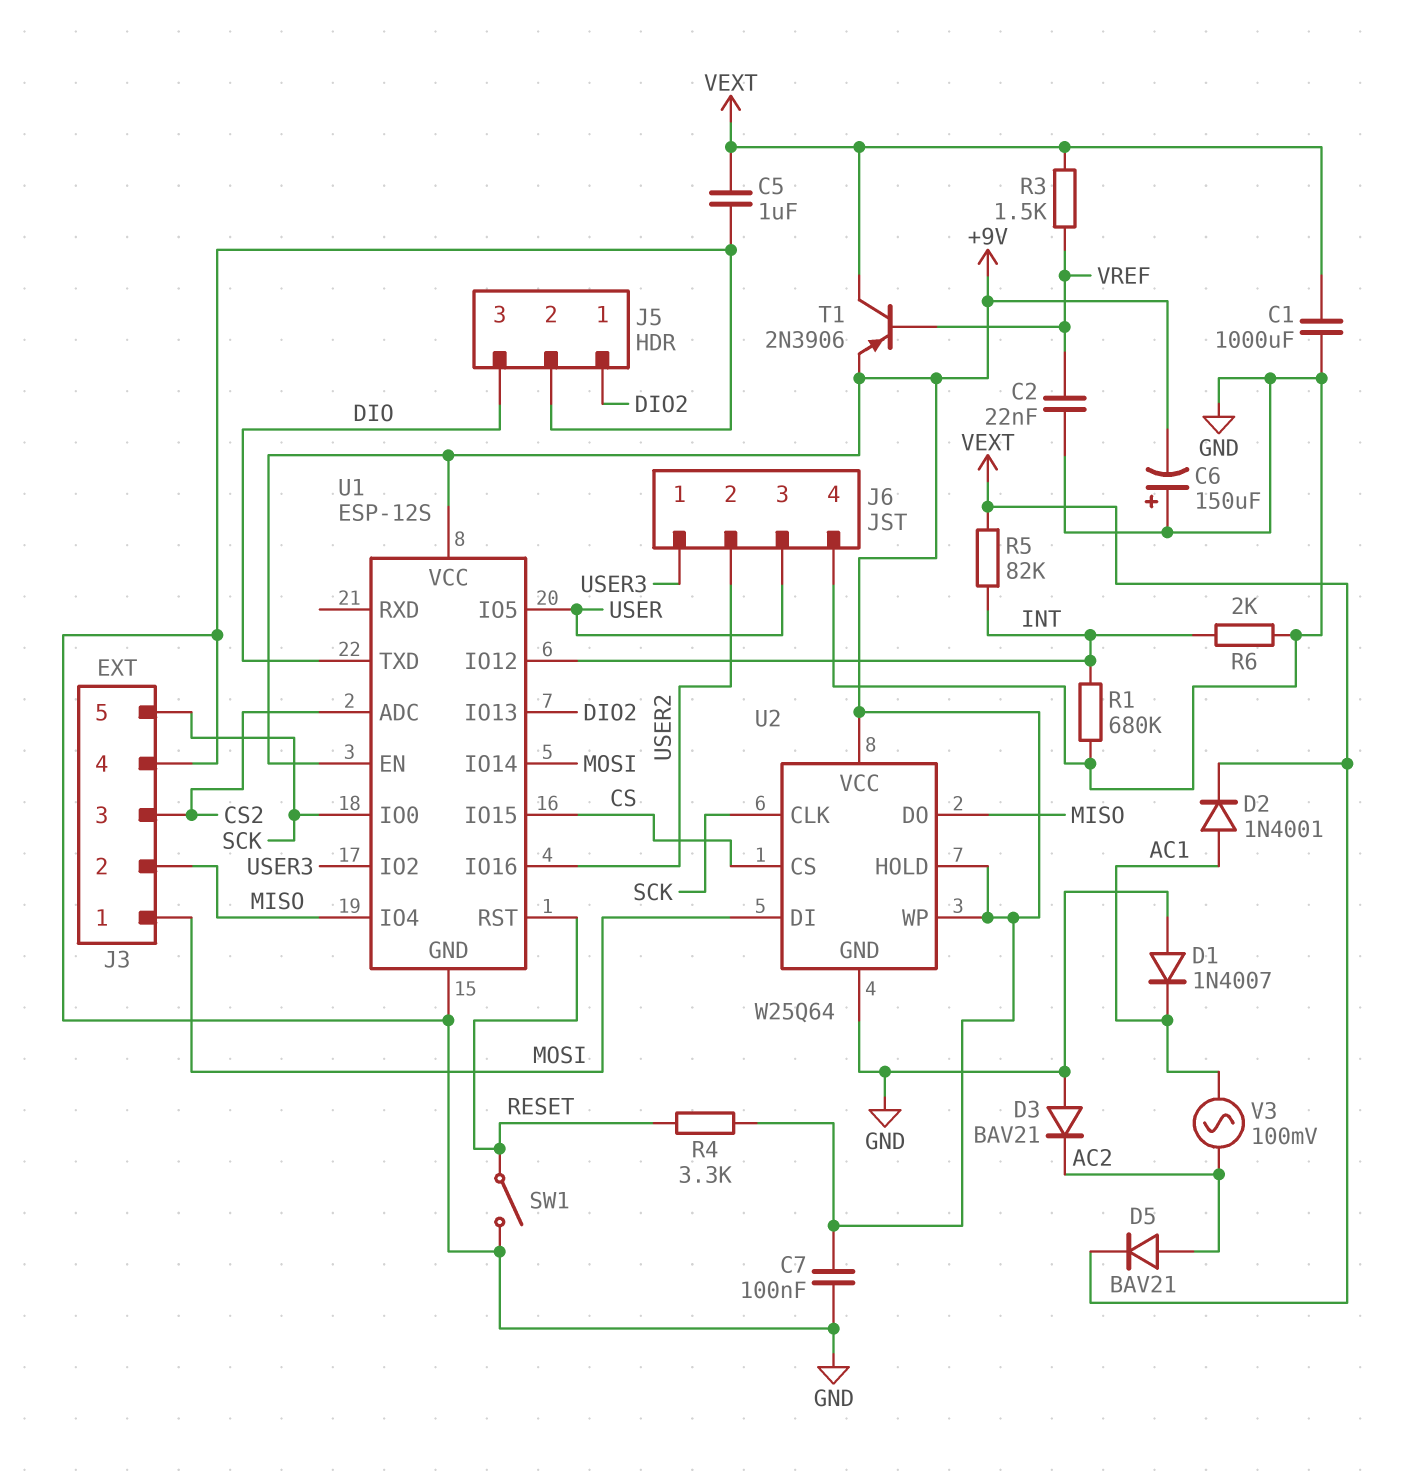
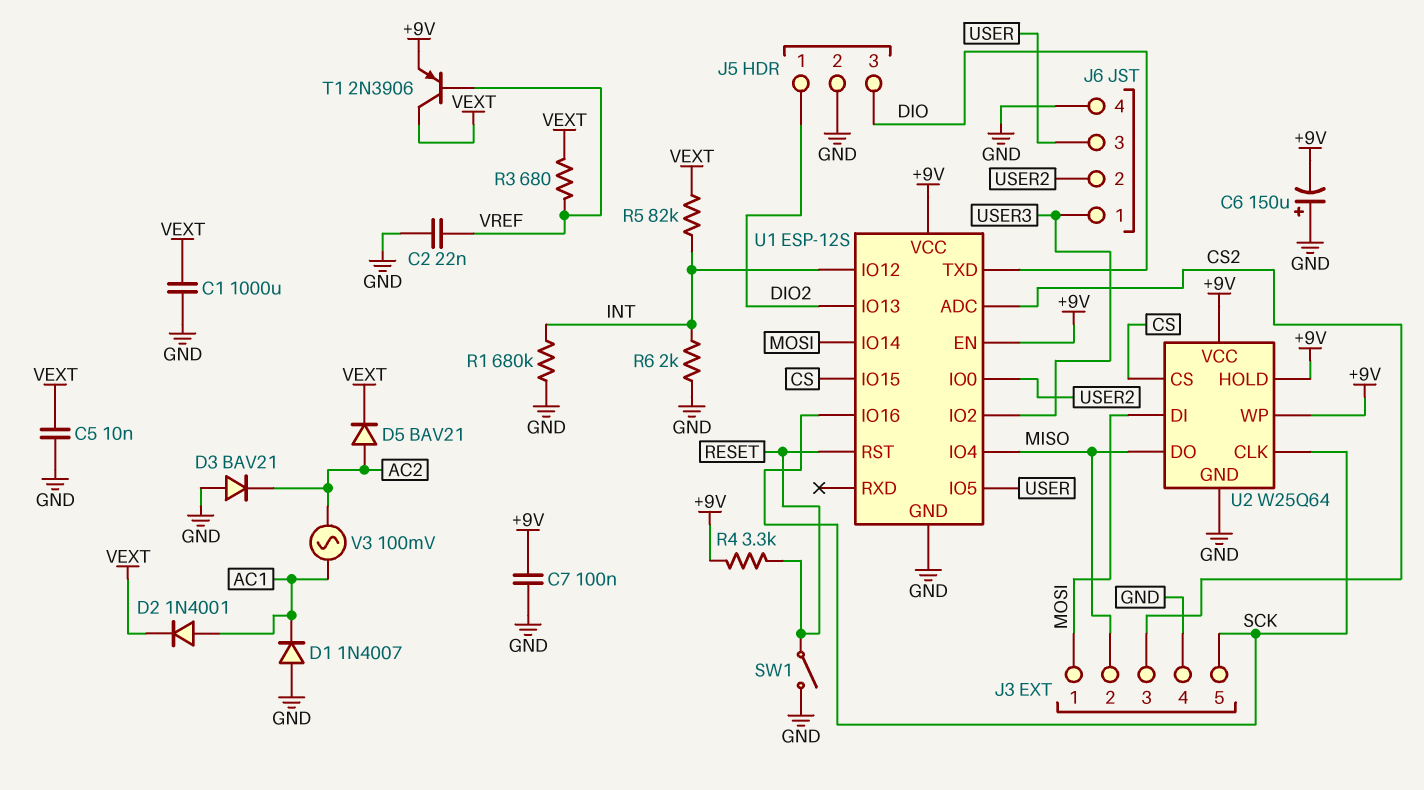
C5: 1uF (GND, VEXT) -> 10nF (GND, VEXT)
R3: 1.5k (VEXT, VREF) -> 680 (VEXT, VREF)
U1 pin IO0: SCK -> USER2
U1 pin IO16: USER2 -> SCK

